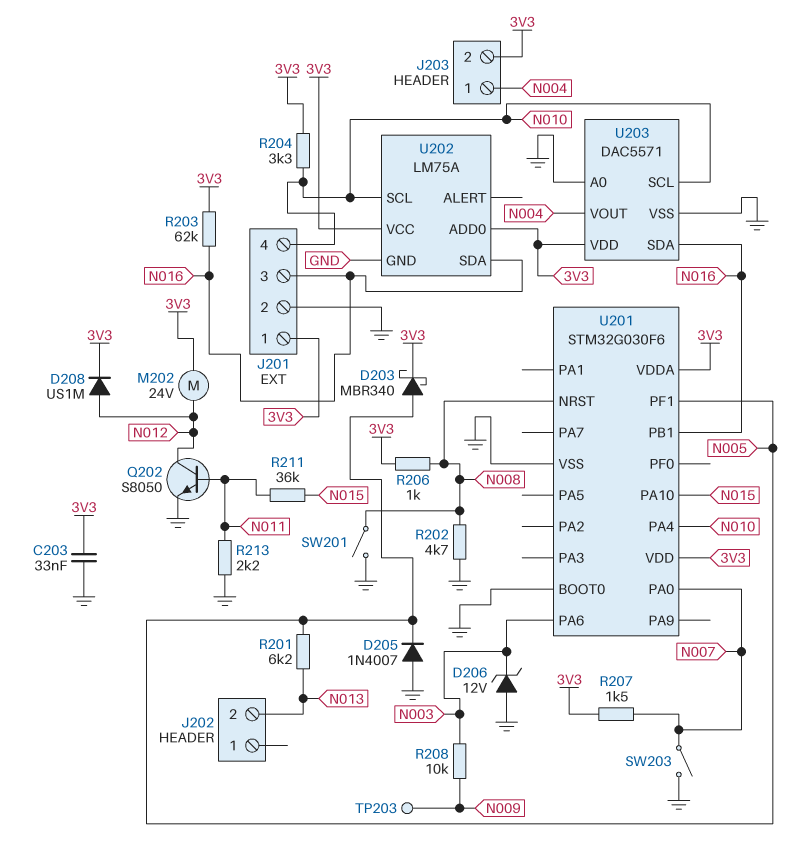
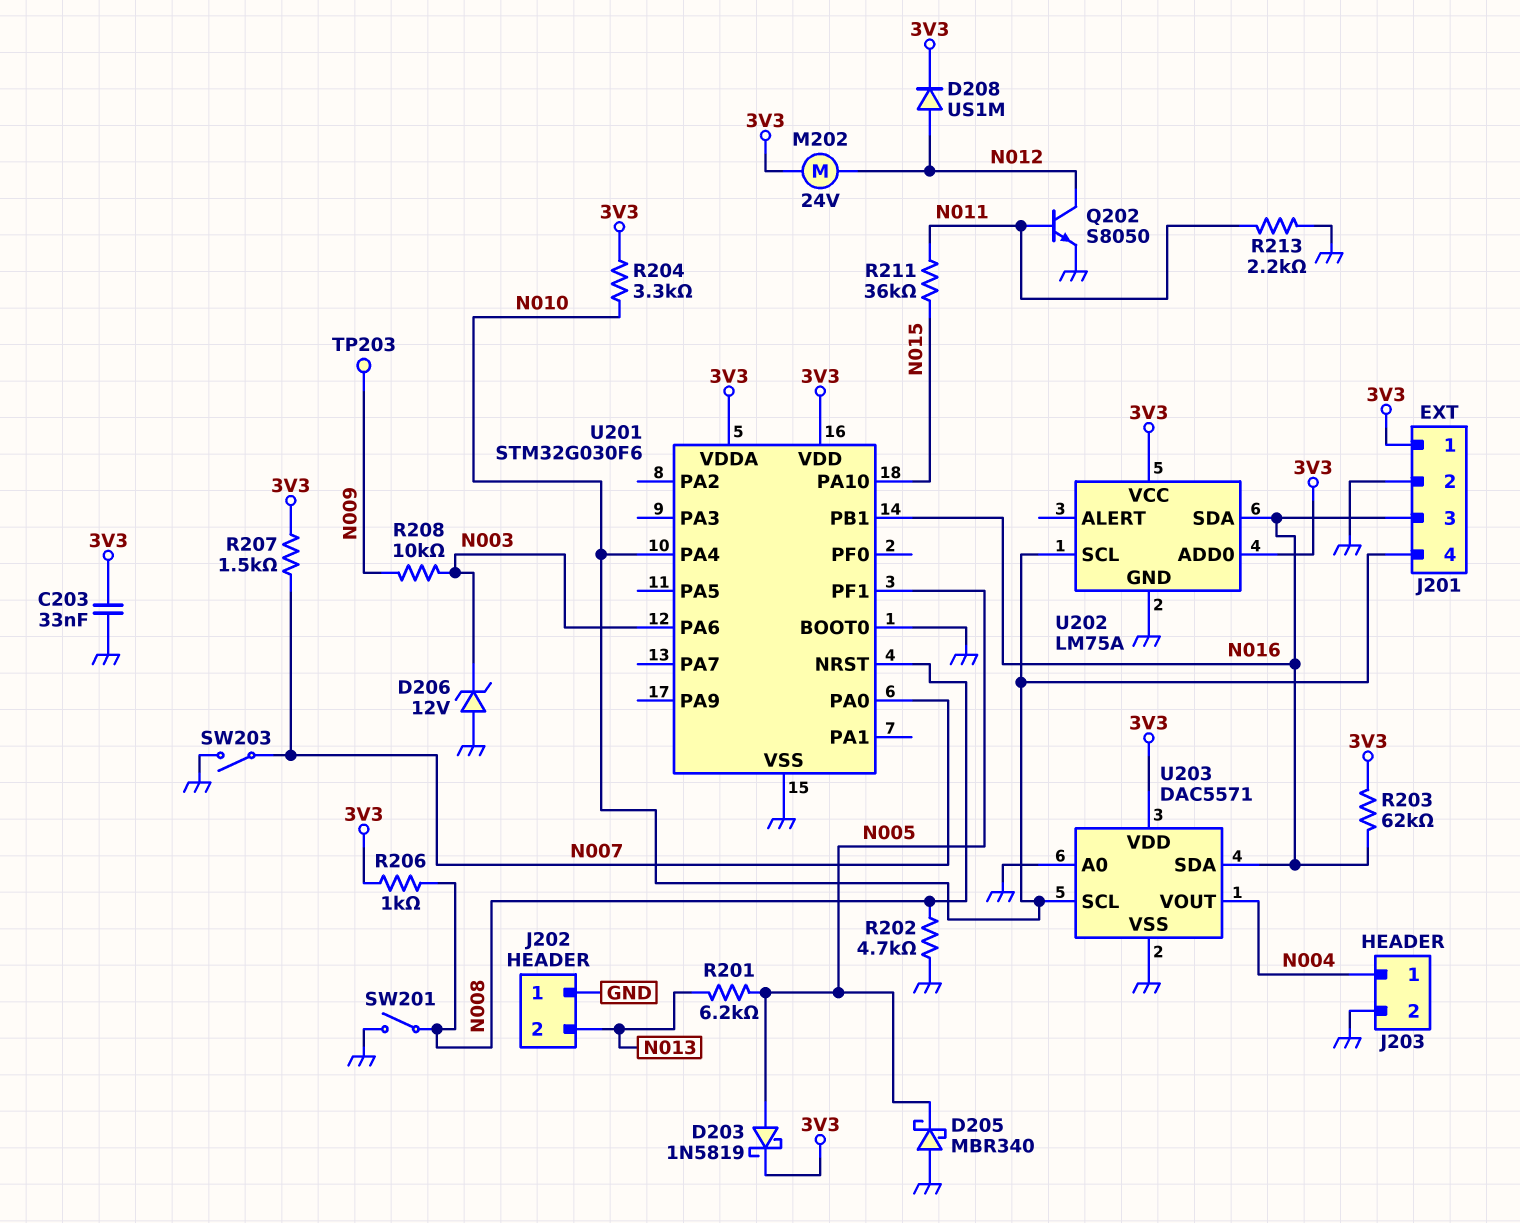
D203: schottky MBR340 (A N005, K 3V3) -> schottky 1N5819 (A N005, K 3V3)
D205: diode 1N4007 (A GND, K N005) -> schottky MBR340 (A GND, K N005)
J202 pin 1: none -> GND
J203 pin 2: 3V3 -> GND

